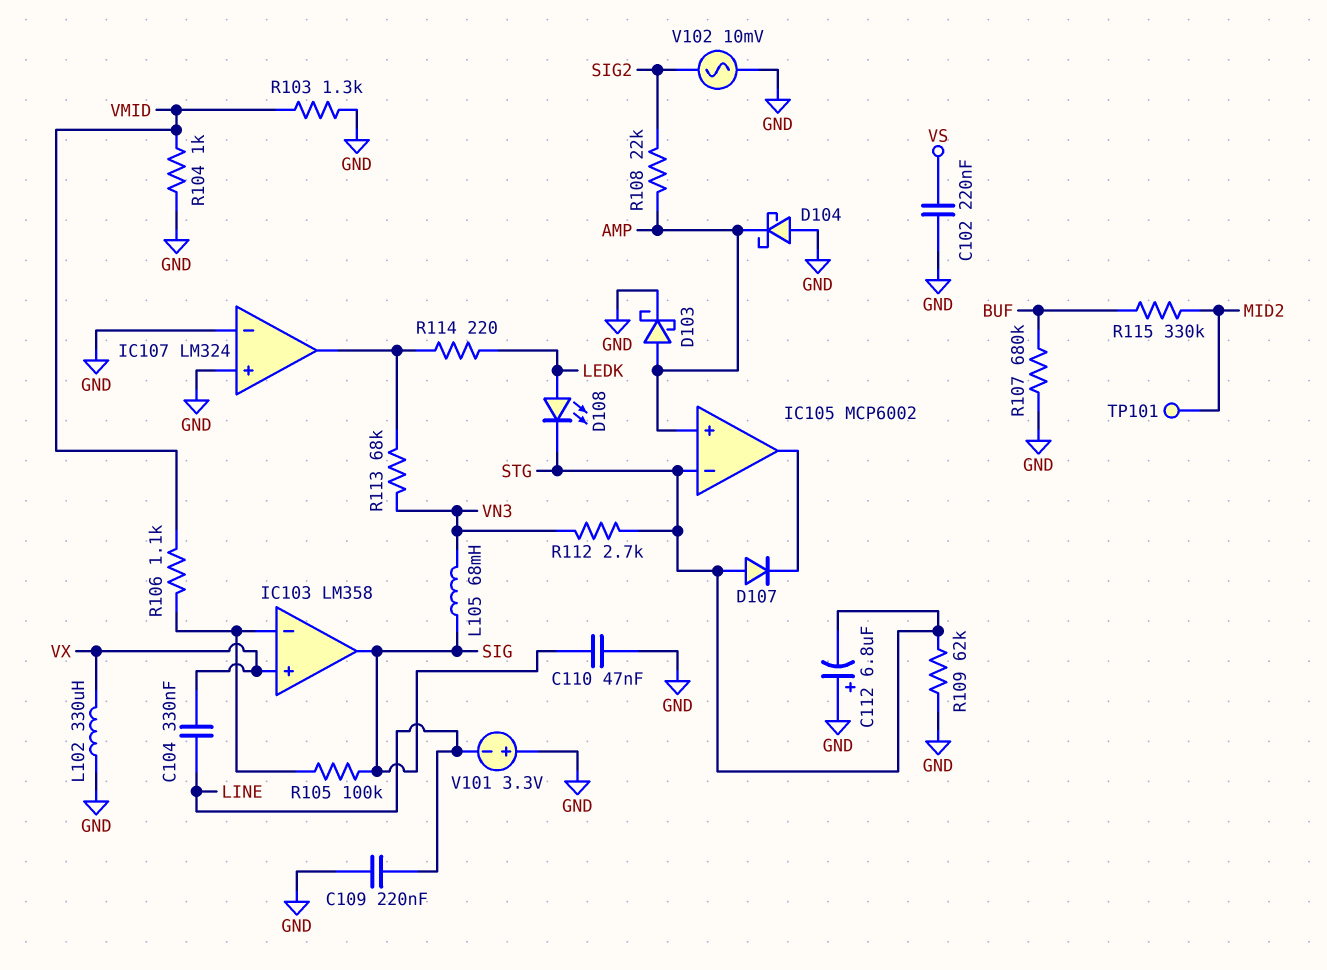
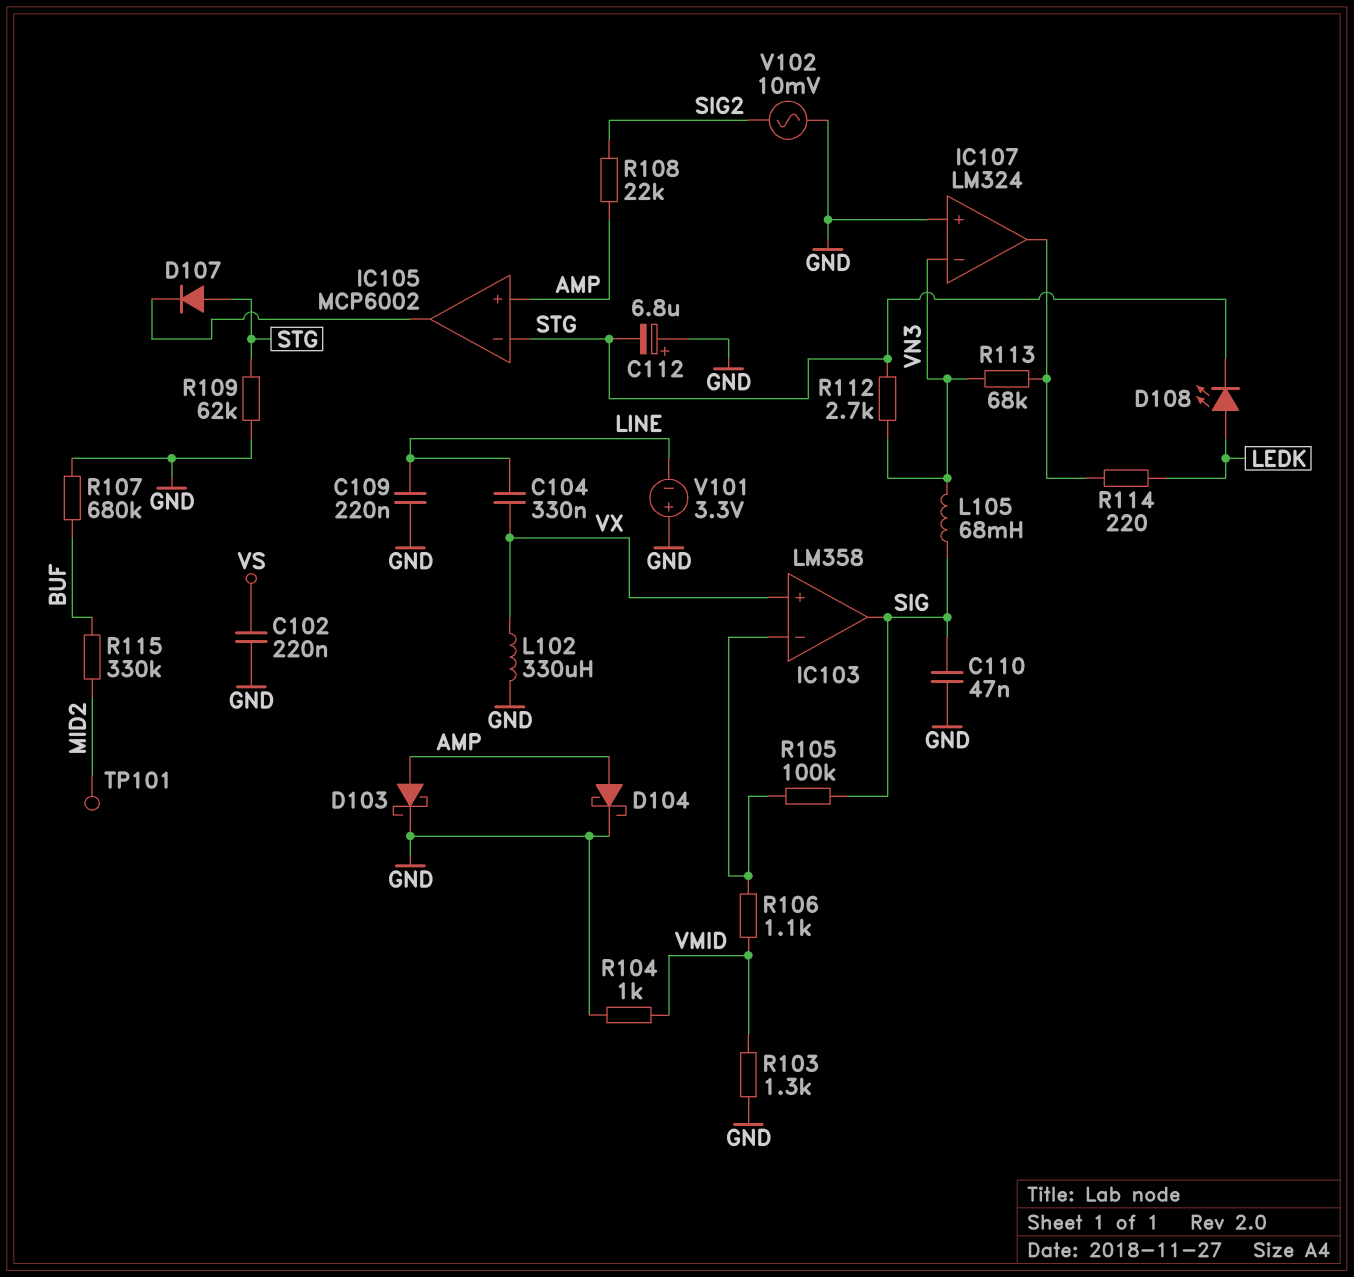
D104: schottky (A GND, K AMP) -> schottky (A AMP, K GND)
IC107 pin in-: GND -> VN3

